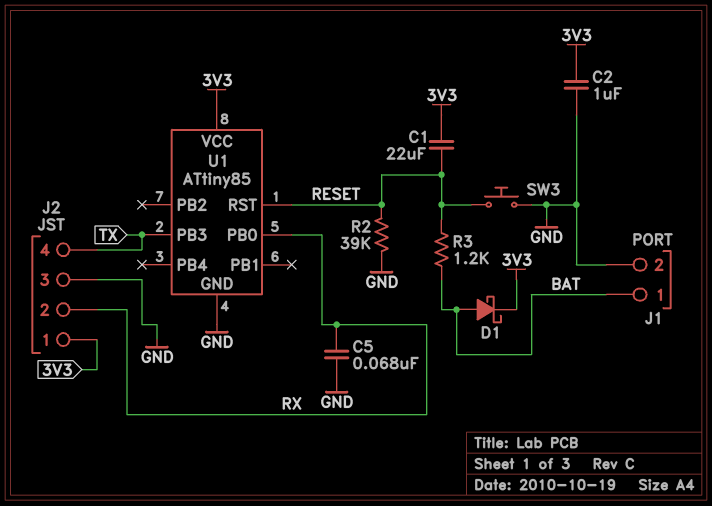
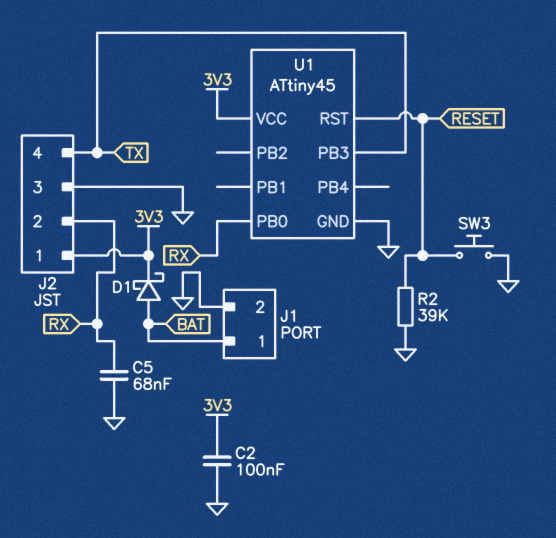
C1: 22uF (3V3, RESET) -> none
C2: 1uF (3V3, GND) -> 100nF (3V3, GND)
R3: 1.2k (BAT, RESET) -> none
U1: ATtiny85 -> ATtiny45

